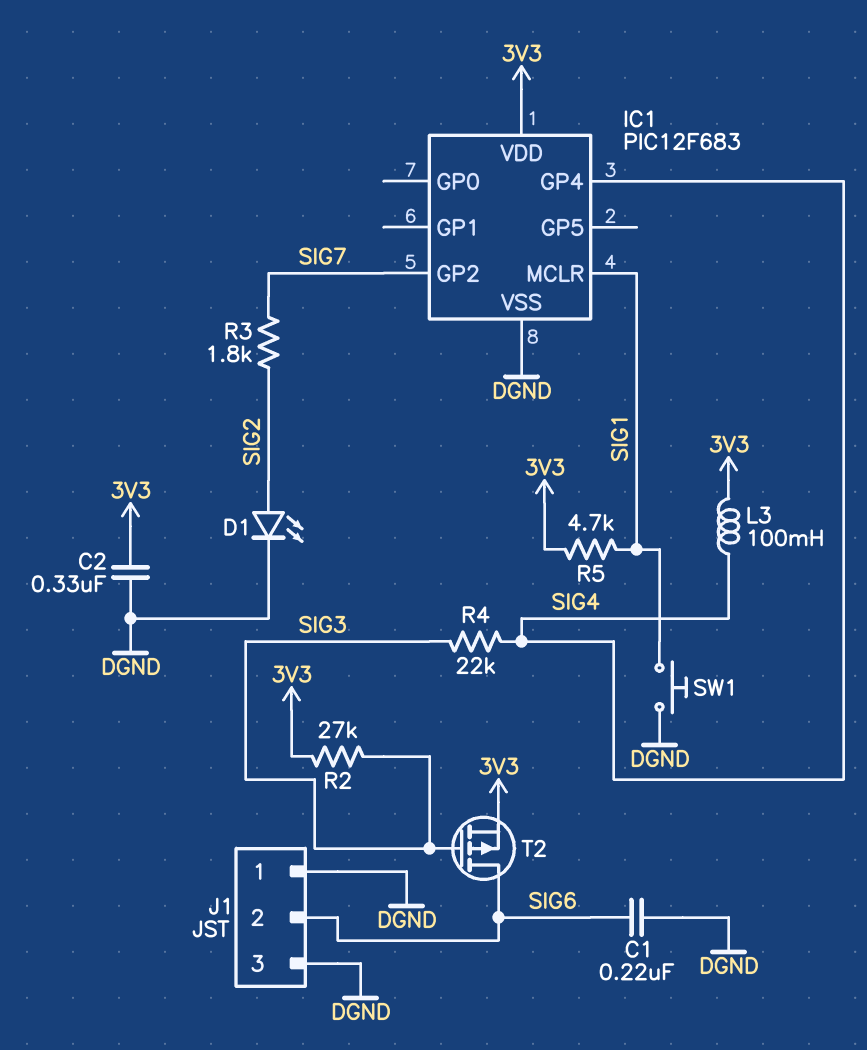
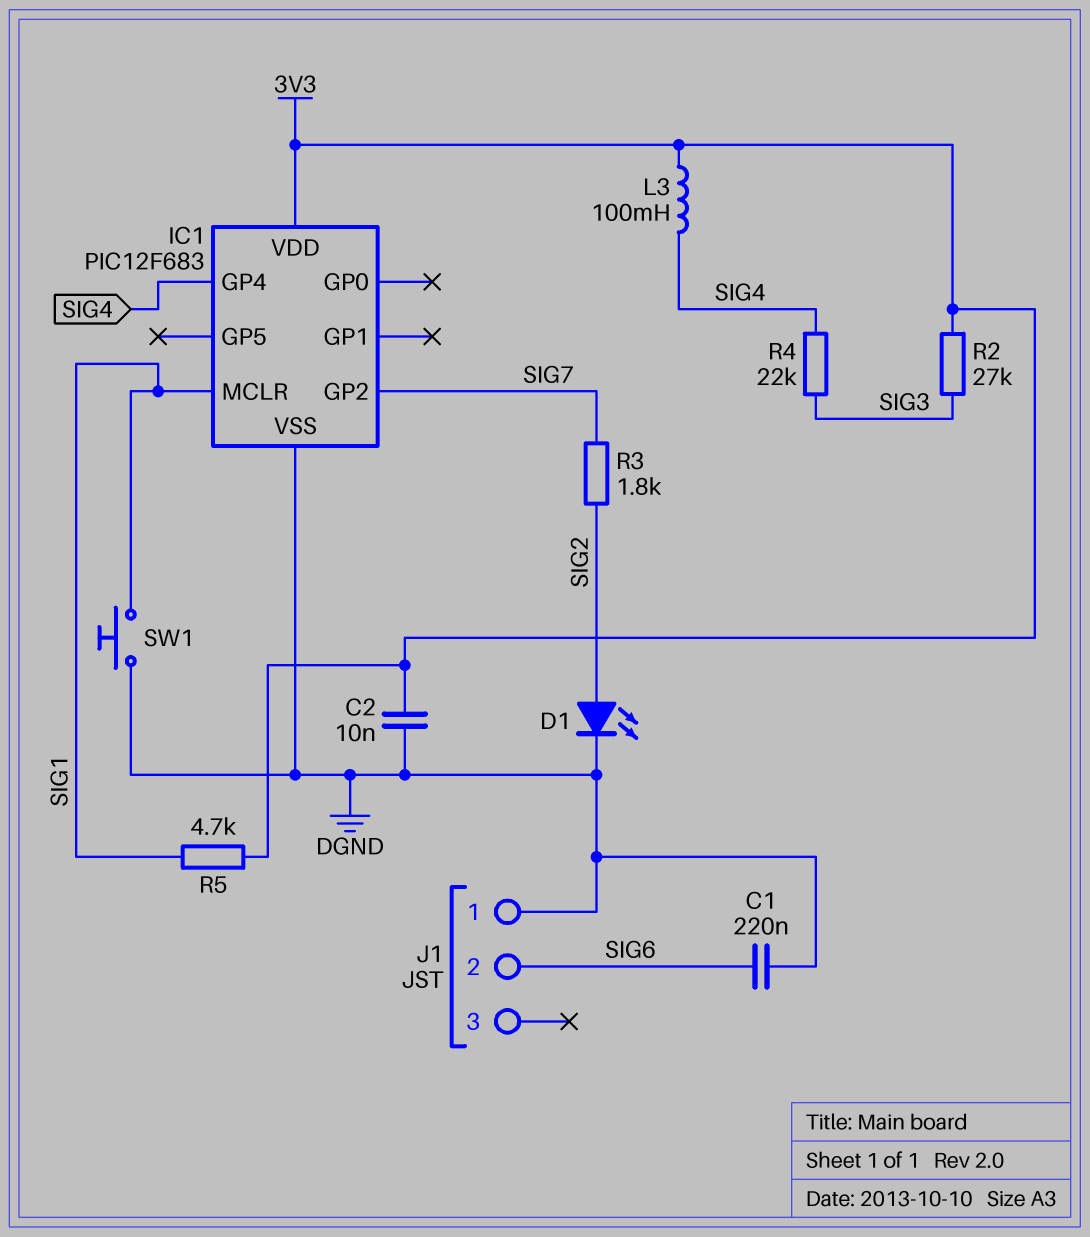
C2: 330nF (3V3, DGND) -> 10nF (3V3, DGND)
J1 pin 3: DGND -> none
T2: PMOS (G SIG3, D SIG6, S 3V3) -> none

